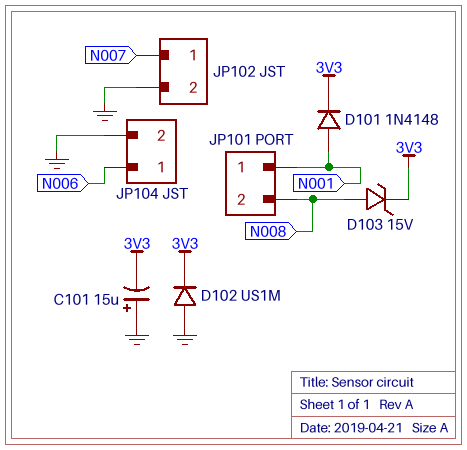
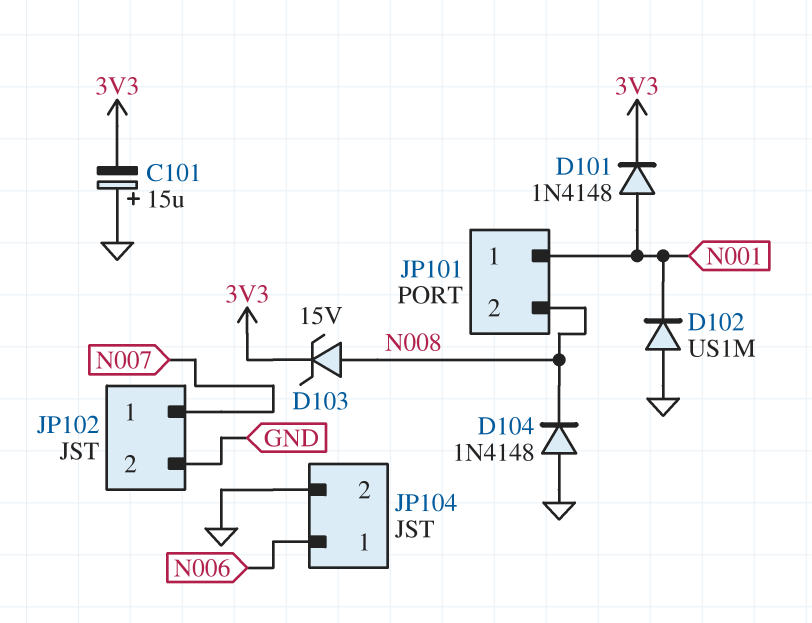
D102: diode US1M (A GND, K 3V3) -> diode US1M (A GND, K N001)
D104: none -> diode 1N4148 (A GND, K N008)

